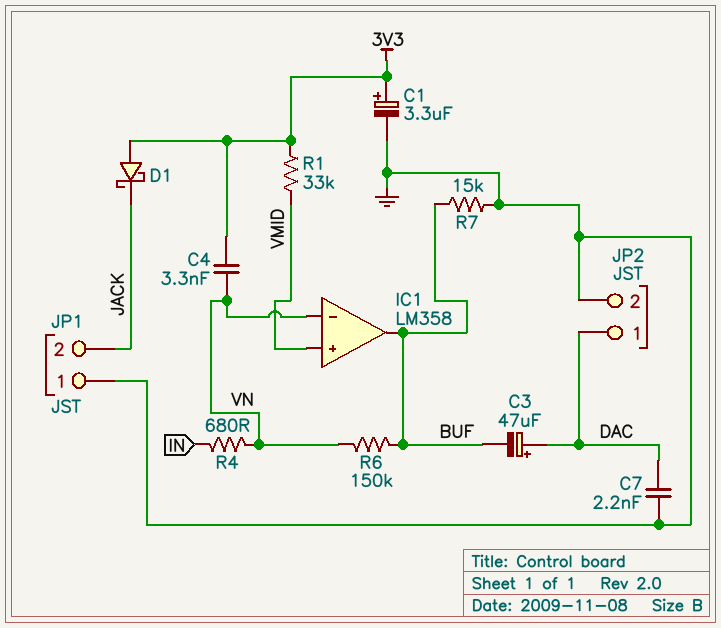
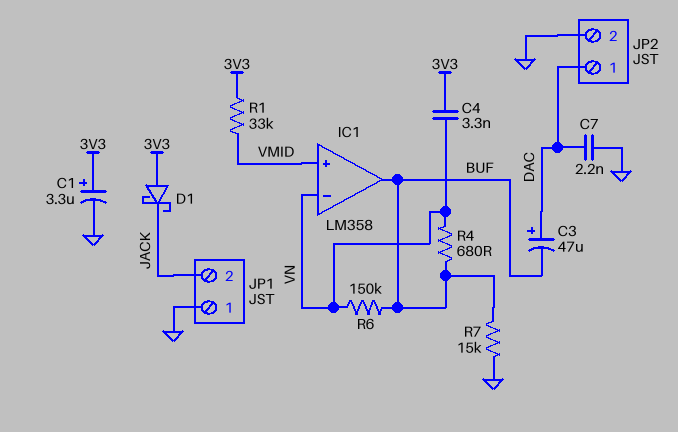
R4: 680 (IN, VN) -> 680 (BUF, VN)

